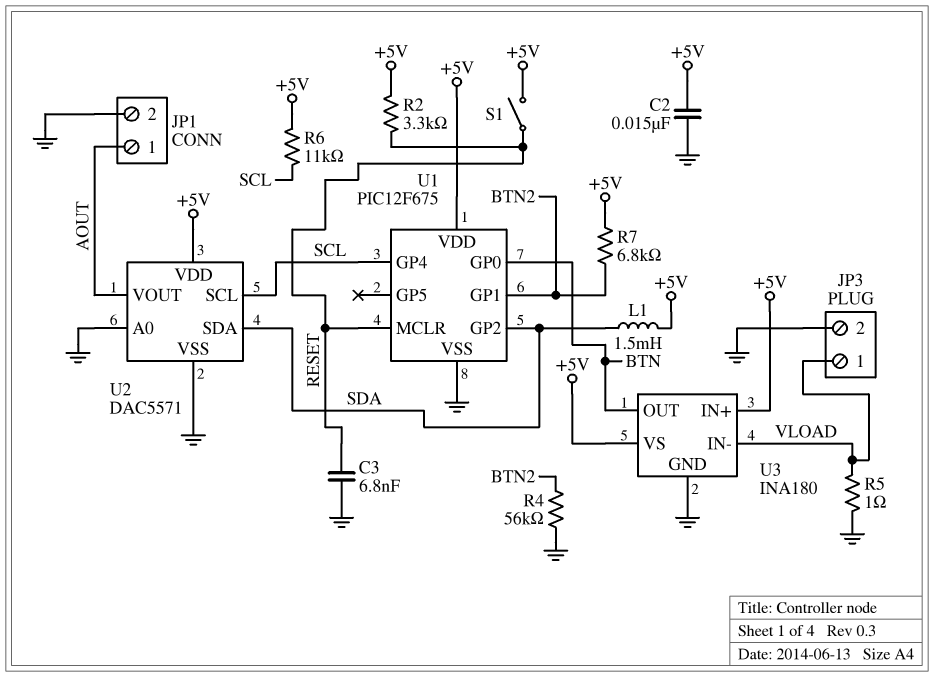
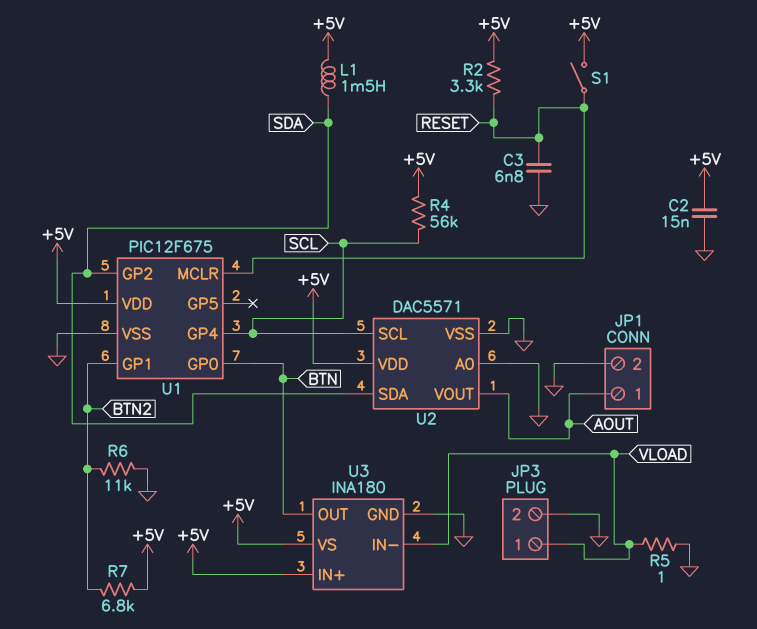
R4: 56k (BTN2, GND) -> 56k (+5V, SCL)
R6: 11k (+5V, SCL) -> 11k (BTN2, GND)

